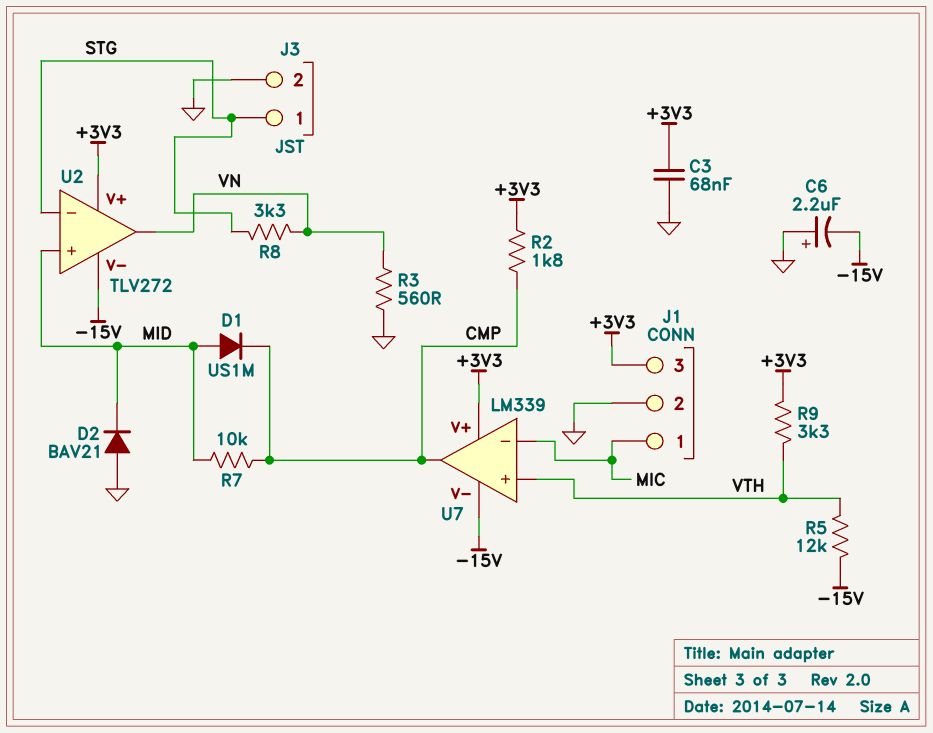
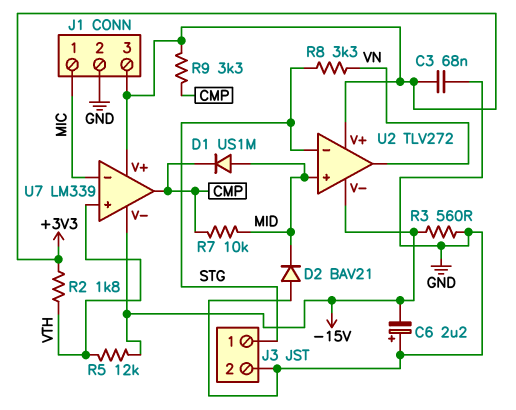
R2: 1.8k (+3V3, CMP) -> 1.8k (+3V3, VTH)
R3: 560 (GND, VN) -> 560 (-15V, GND)
R9: 3.3k (+3V3, VTH) -> 3.3k (+3V3, CMP)

